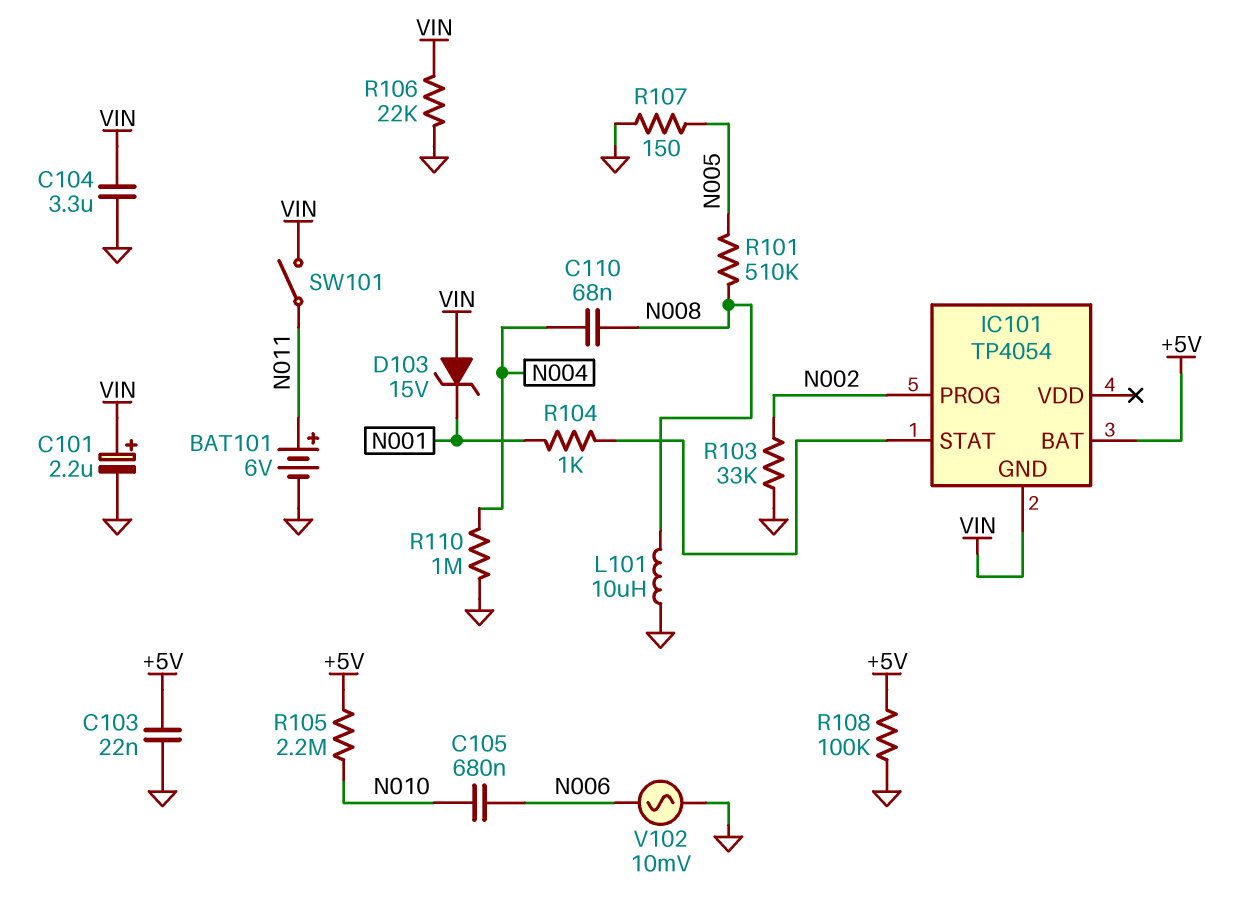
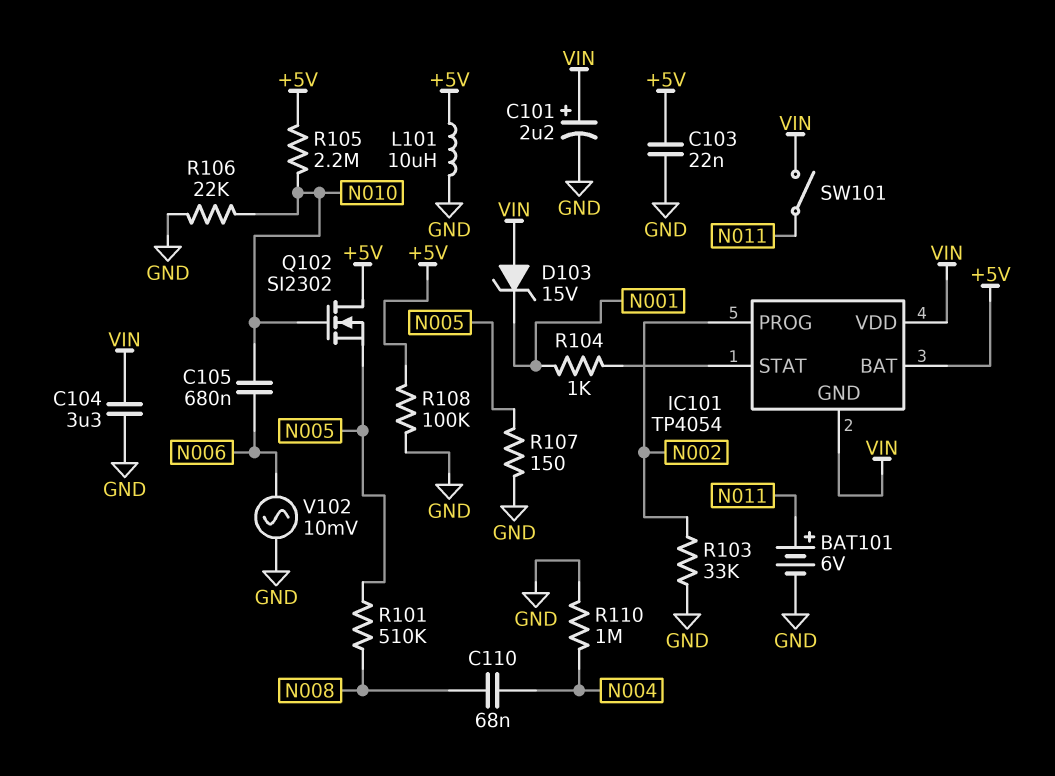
IC101 pin VDD: none -> VIN
L101: 10uH (GND, N008) -> 10uH (+5V, GND)
Q102: none -> NMOS SI2302 (G N010, D +5V, S N005)
R106: 22k (GND, VIN) -> 22k (GND, N010)

